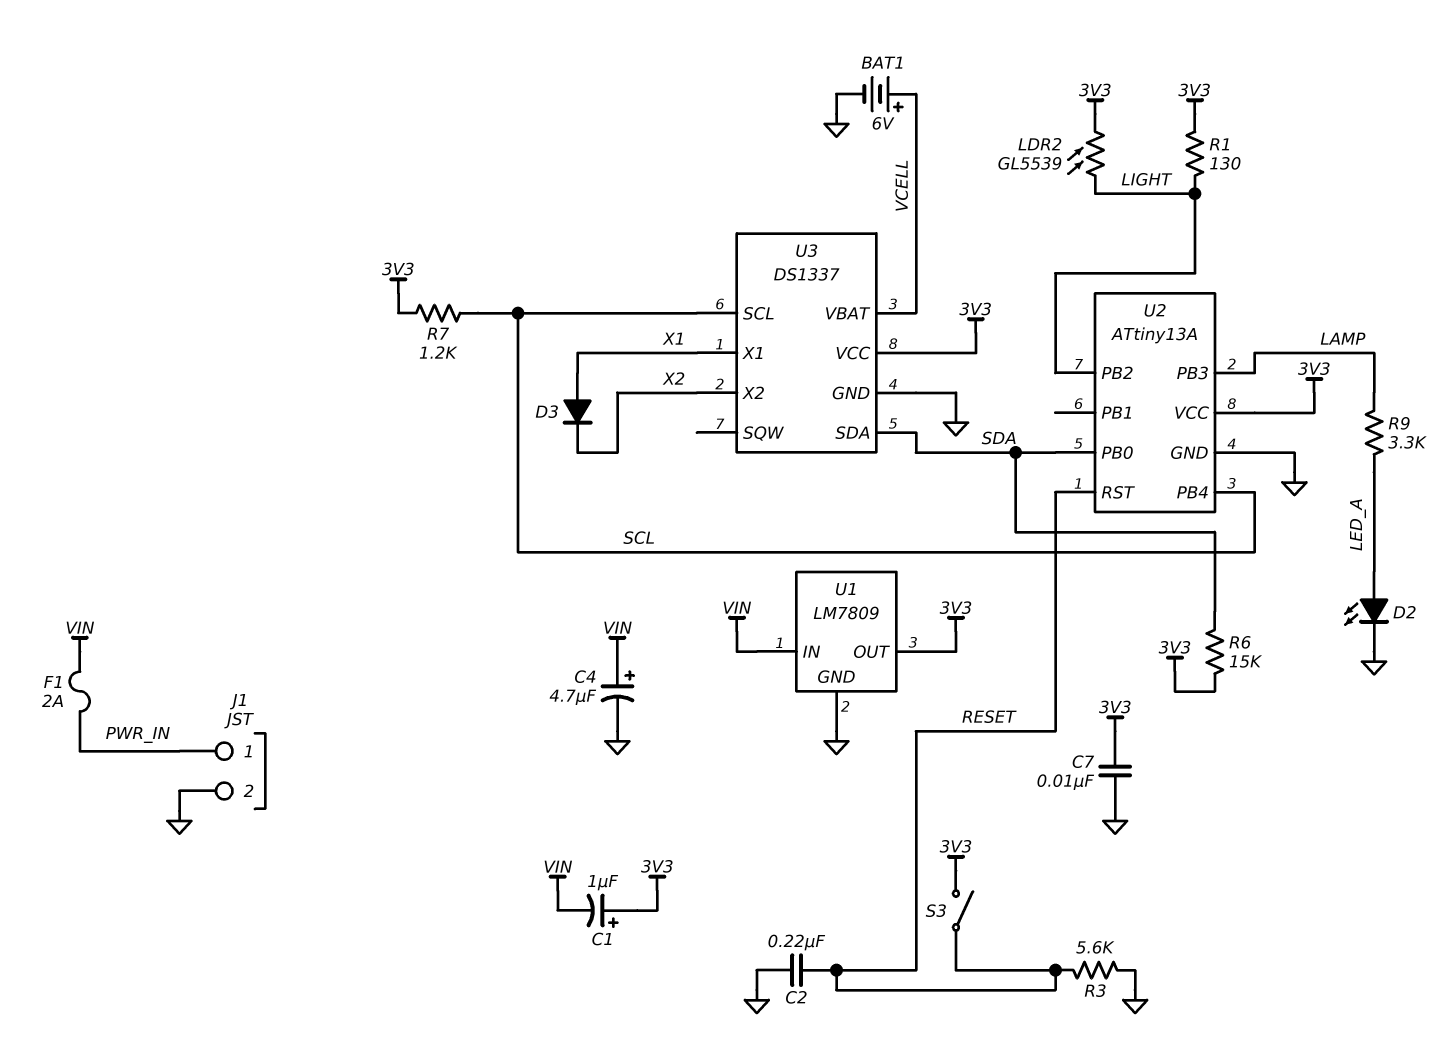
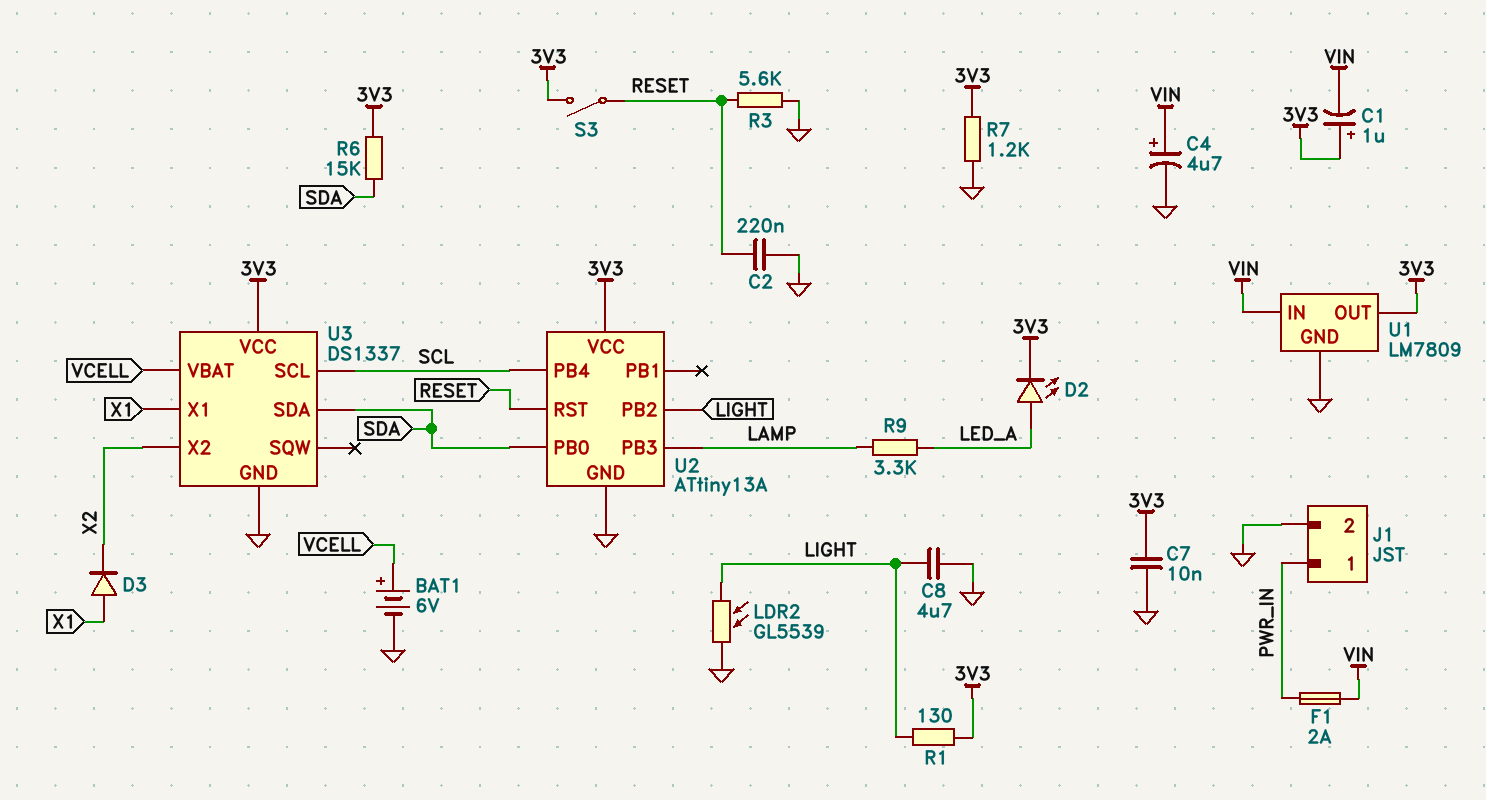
C8: none -> 4.7uF (GND, LIGHT)
D2: LED (A LED_A, K GND) -> LED (A LED_A, K 3V3)
LDR2: GL5539 (3V3, LIGHT) -> GL5539 (GND, LIGHT)
R7: 1.2k (3V3, SCL) -> 1.2k (3V3, GND)

